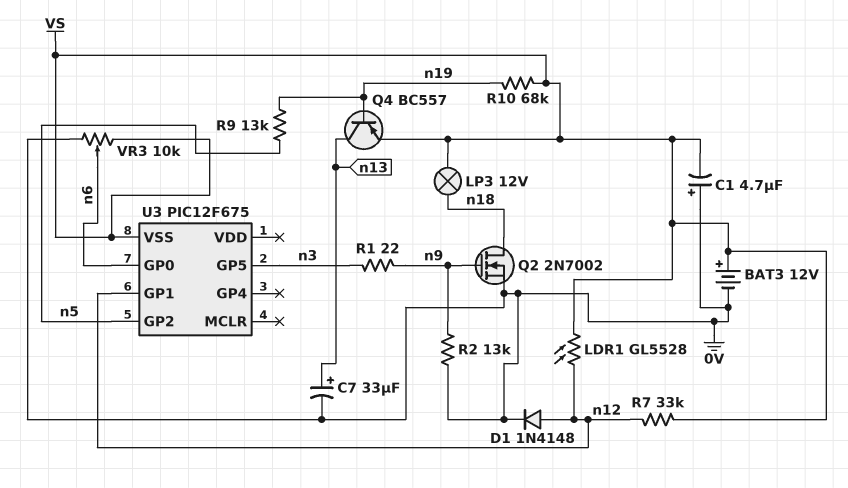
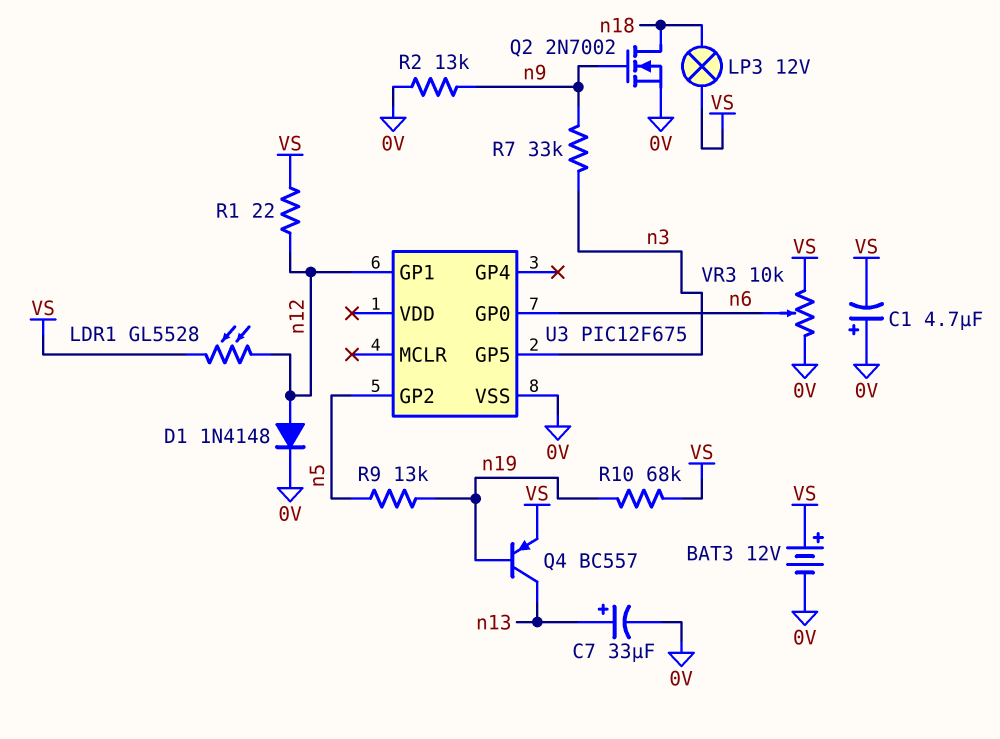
R1: 22 (n3, n9) -> 22 (VS, n12)
R7: 33k (VS, n12) -> 33k (n3, n9)
U3 pin VSS: VS -> 0V

